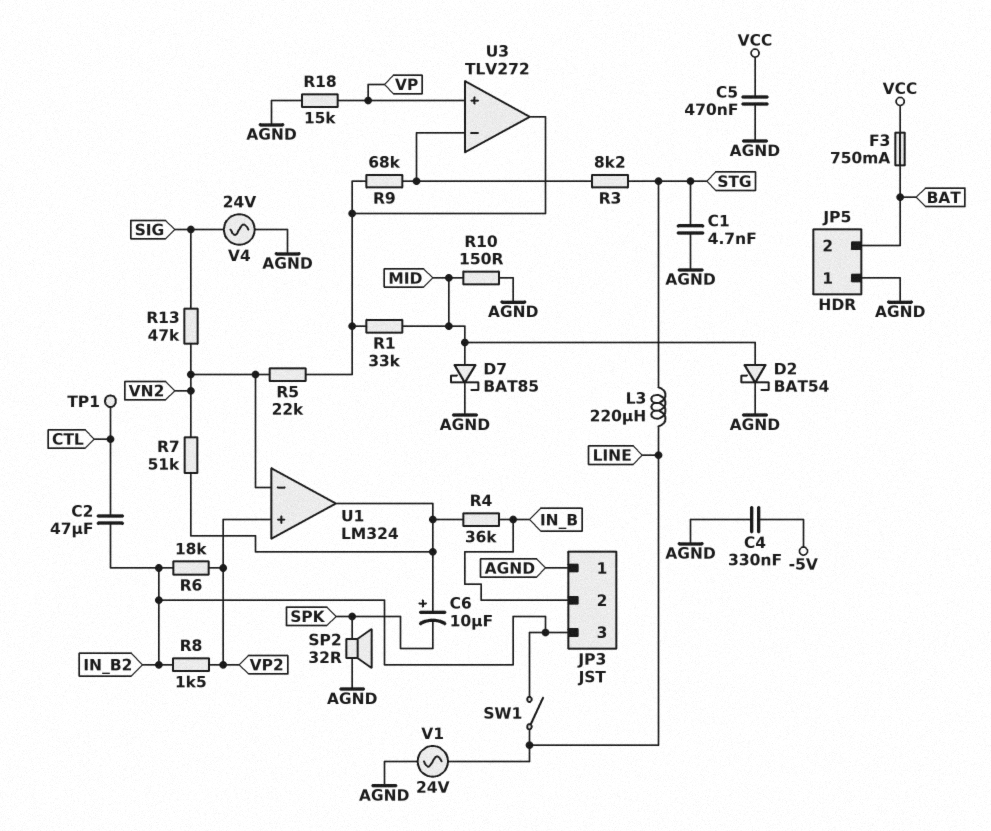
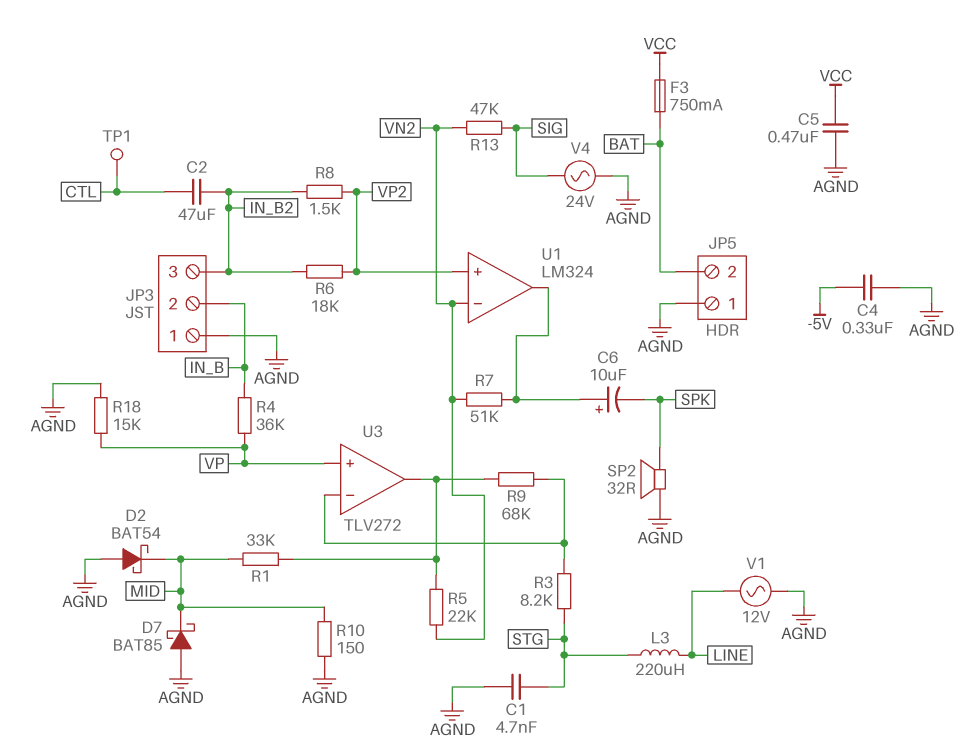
D2: schottky BAT54 (A MID, K AGND) -> schottky BAT54 (A AGND, K MID)
D7: schottky BAT85 (A MID, K AGND) -> schottky BAT85 (A AGND, K MID)
R4: 36k (IN_B, U1/out) -> 36k (IN_B, VP)
SW1: switch (IN_B2, LINE) -> none
V1: AC 24V (AGND, LINE) -> AC 12V (AGND, LINE)

